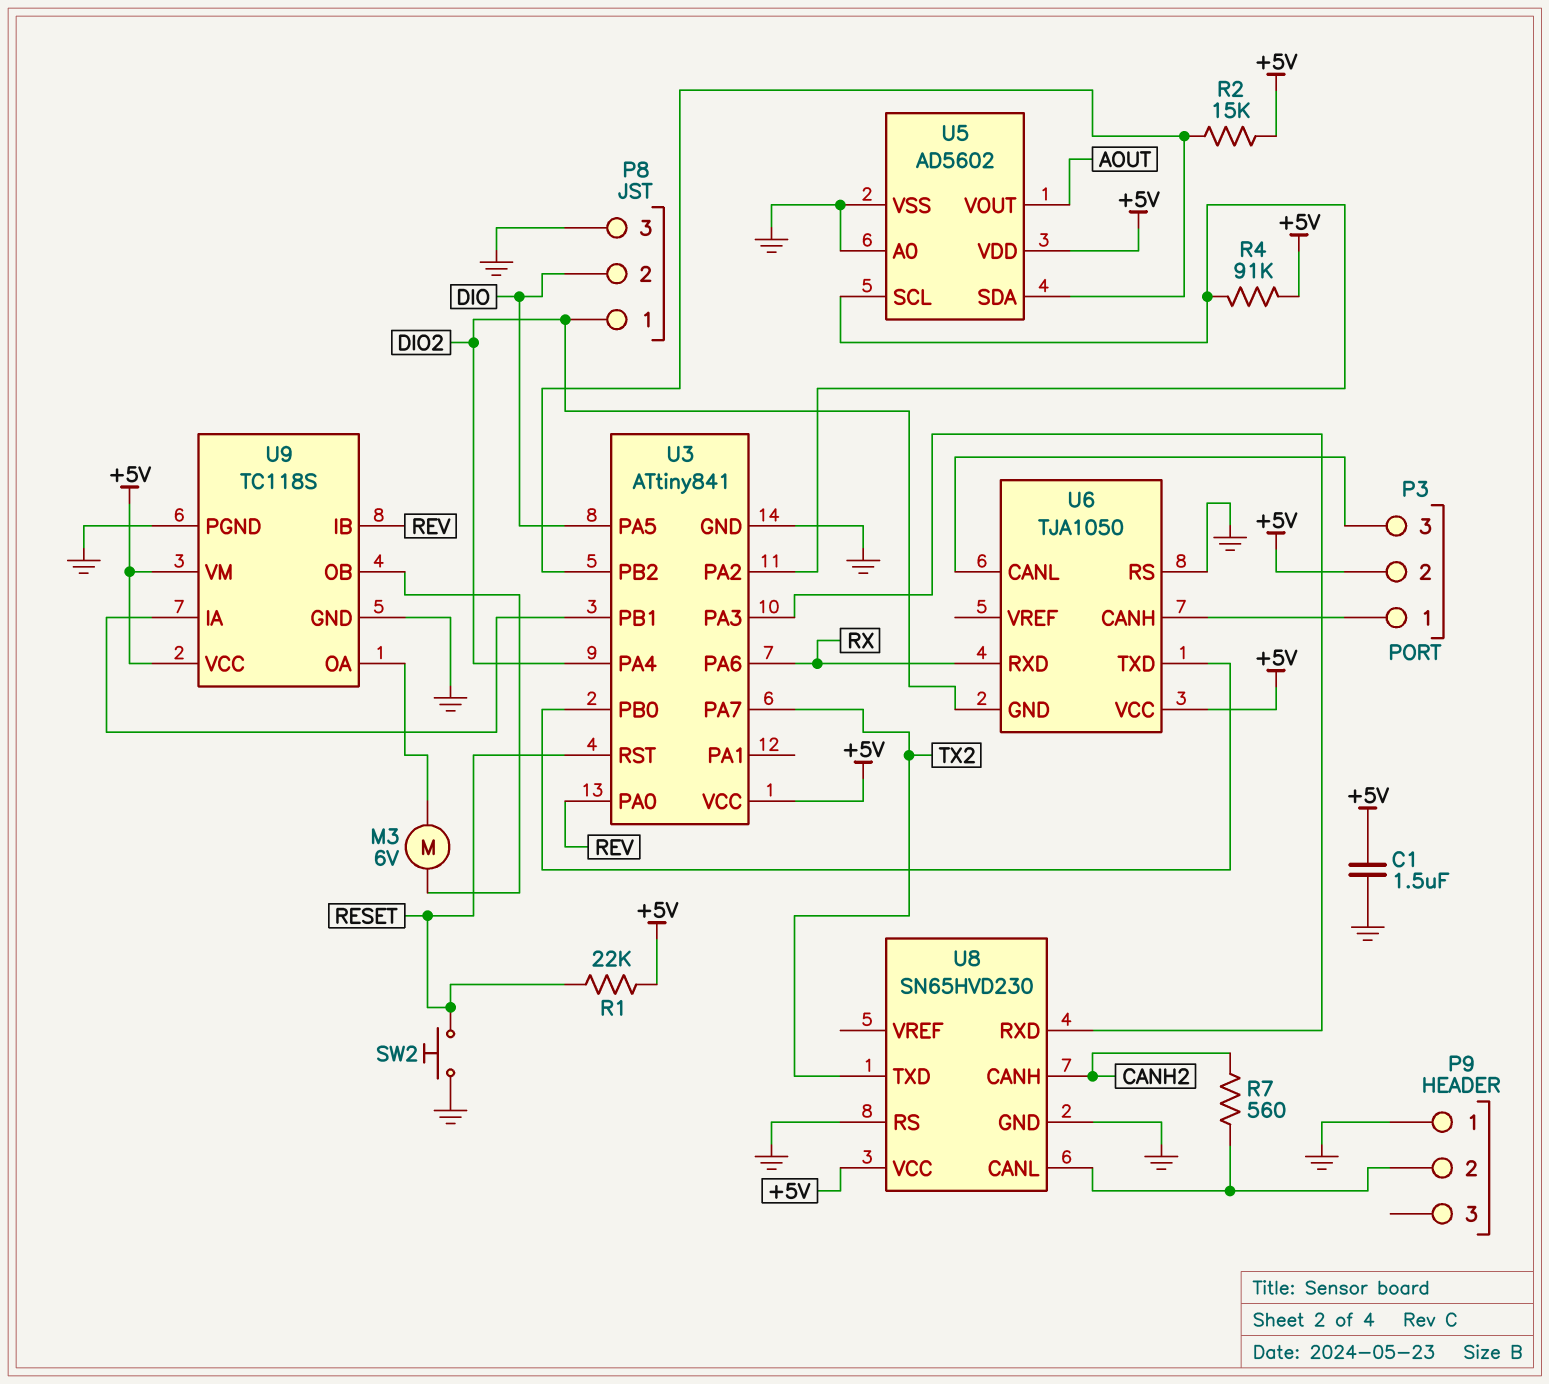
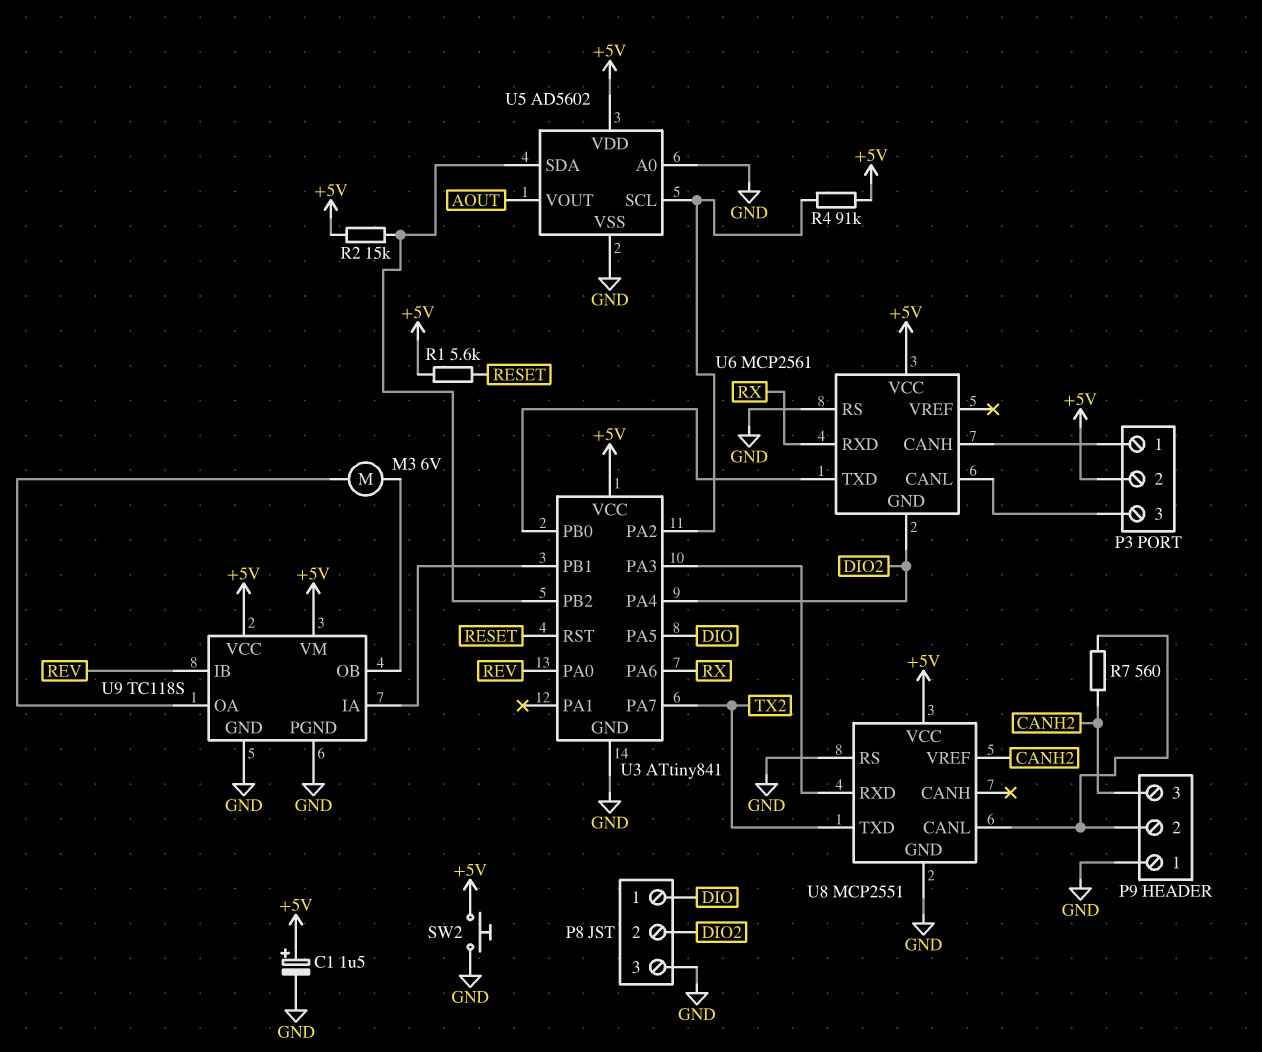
C1: 1.5uF (+5V, GND) -> 1.5uF (plus +5V, minus GND)
P8 pin 1: DIO2 -> DIO
P8 pin 2: DIO -> DIO2
P9 pin 3: none -> CANH2
R1: 22k (+5V, RESET) -> 5.6k (+5V, RESET)
SW2: button (GND, RESET) -> button (+5V, GND)
U6: TJA1050 -> MCP2561
U8: SN65HVD230 -> MCP2551
U8 pin CANH: CANH2 -> none
U8 pin VREF: none -> CANH2

